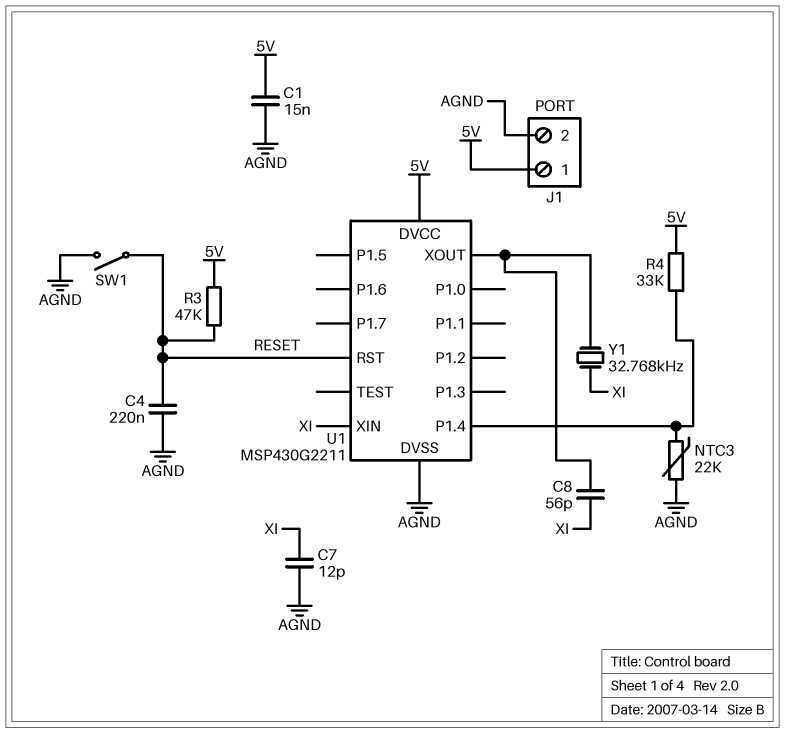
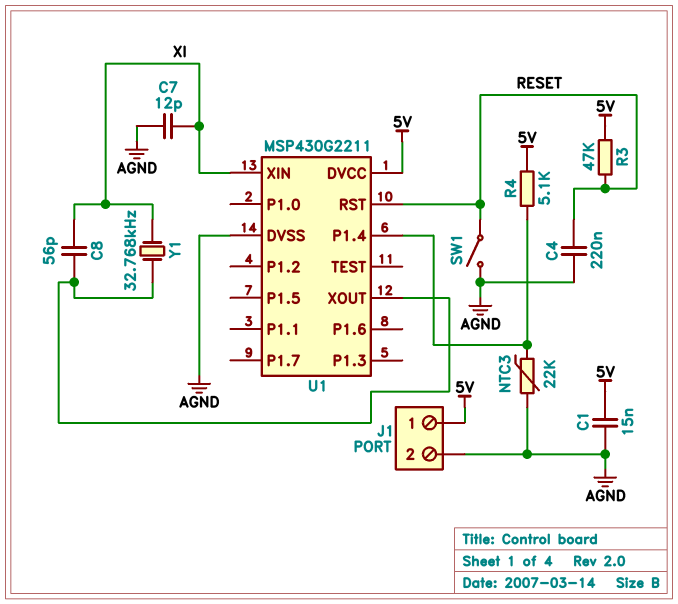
R4: 33k (5V, U1/P1.4) -> 5.1k (5V, U1/P1.4)

